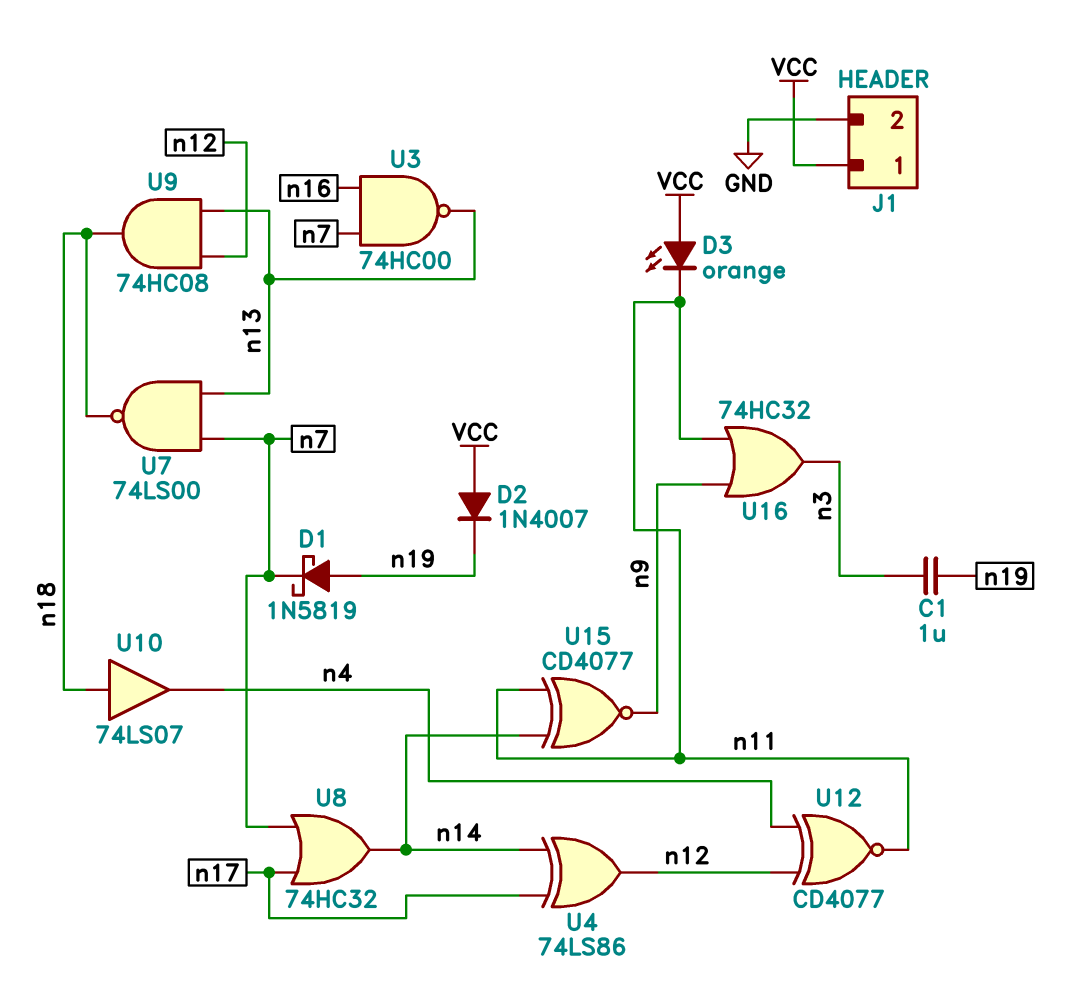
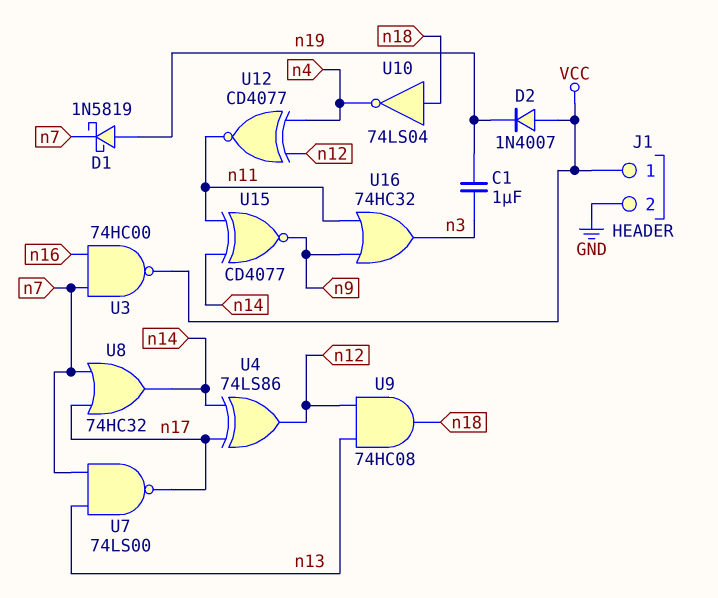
D3: LED orange (A VCC, K n11) -> none
U3: NAND 74HC00 (in n7, in n16, out n13) -> NAND 74HC00 (in n7, in n16, out VCC)
U7: NAND 74LS00 (in n7, in n13, out n18) -> NAND 74LS00 (in n7, in n13, out n17)
U10: buffer 74LS07 (in n18, out n4) -> NOT 74LS04 (in n18, out n4)

